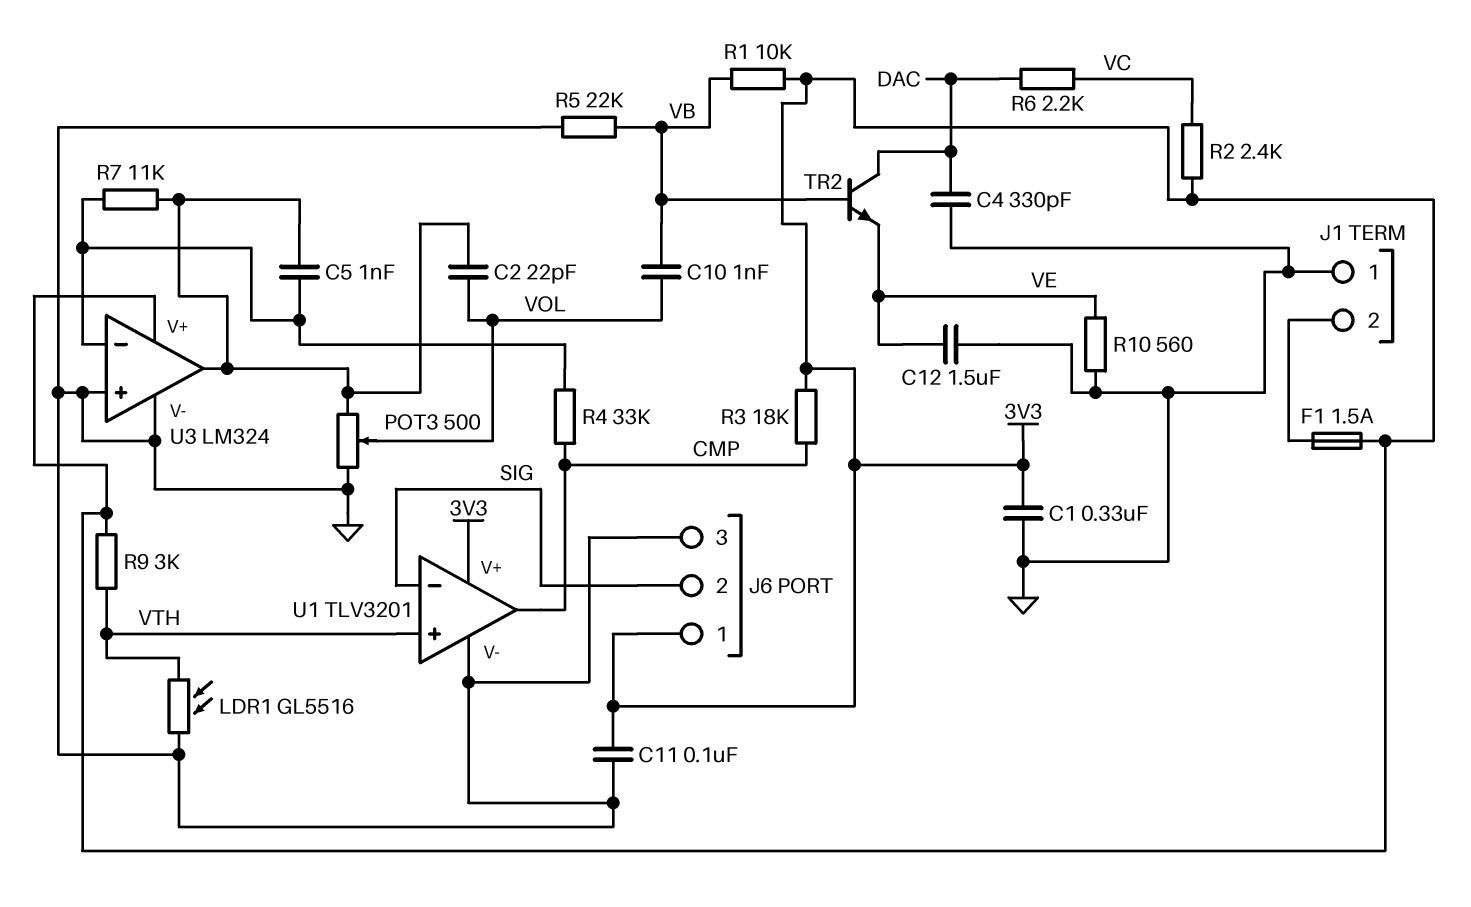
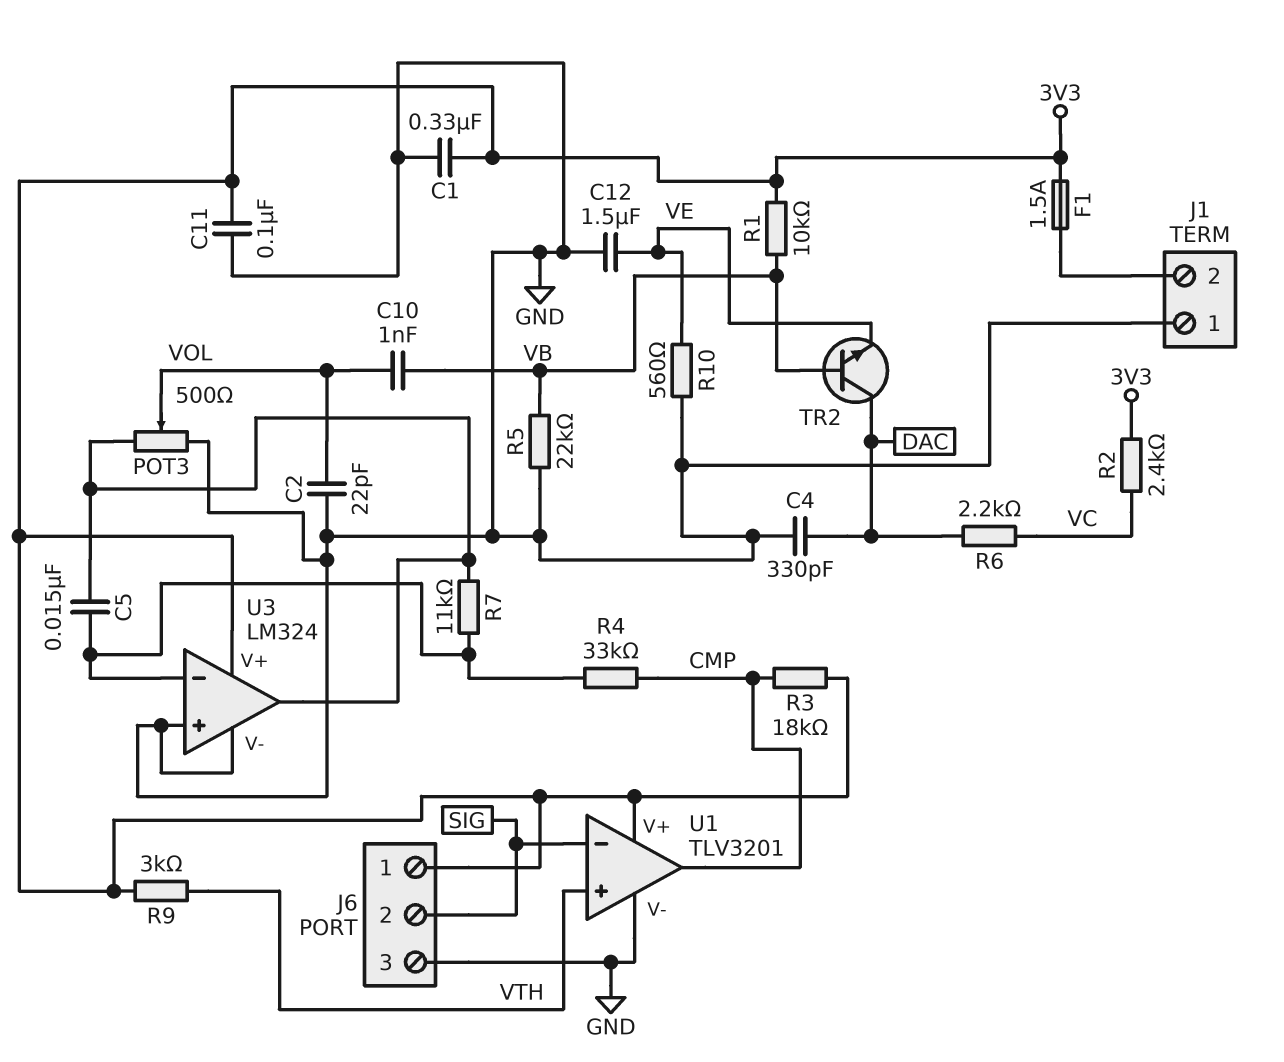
C2: 22pF (U3/out, VOL) -> 22pF (GND, VOL)
C5: 1nF (U3/in-, U3/out) -> 15nF (U3/in-, U3/out)
LDR1: GL5516 (GND, VTH) -> none

